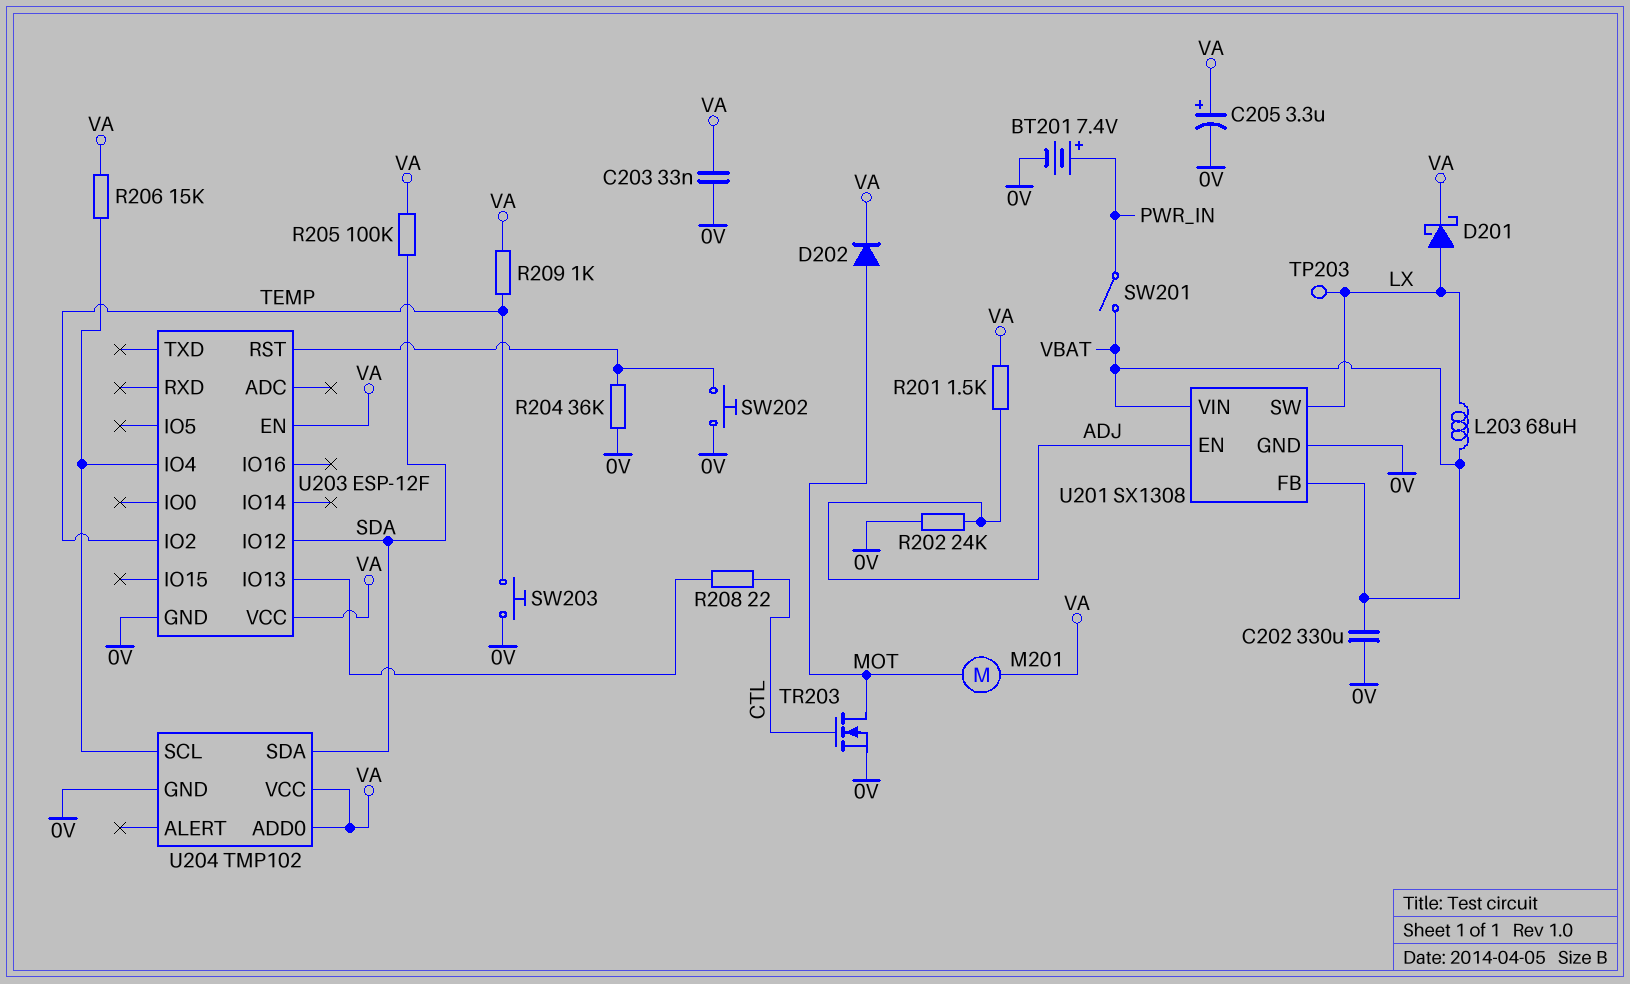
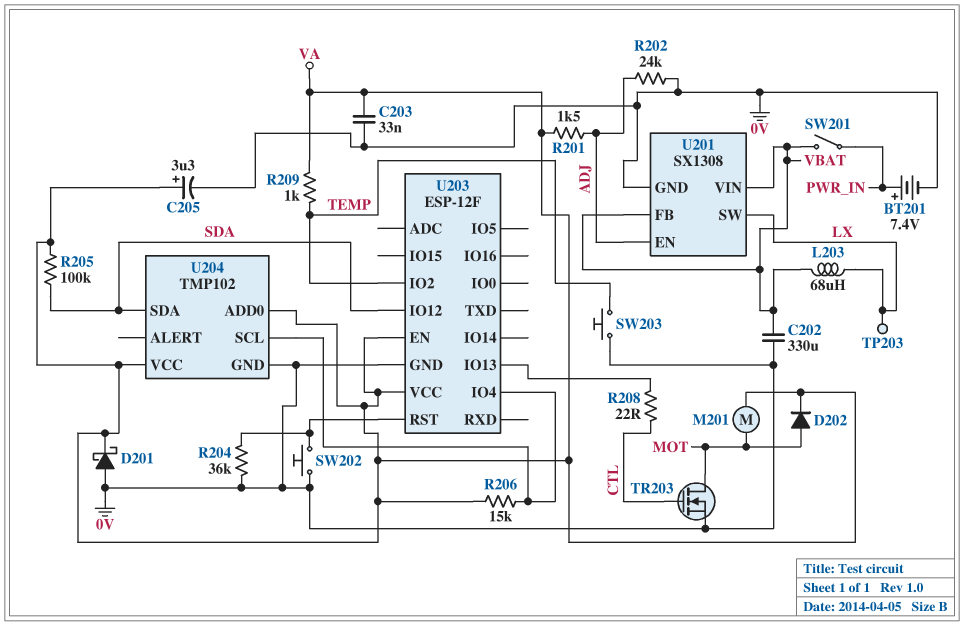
D201: schottky (A LX, K VA) -> schottky (A 0V, K VA)

